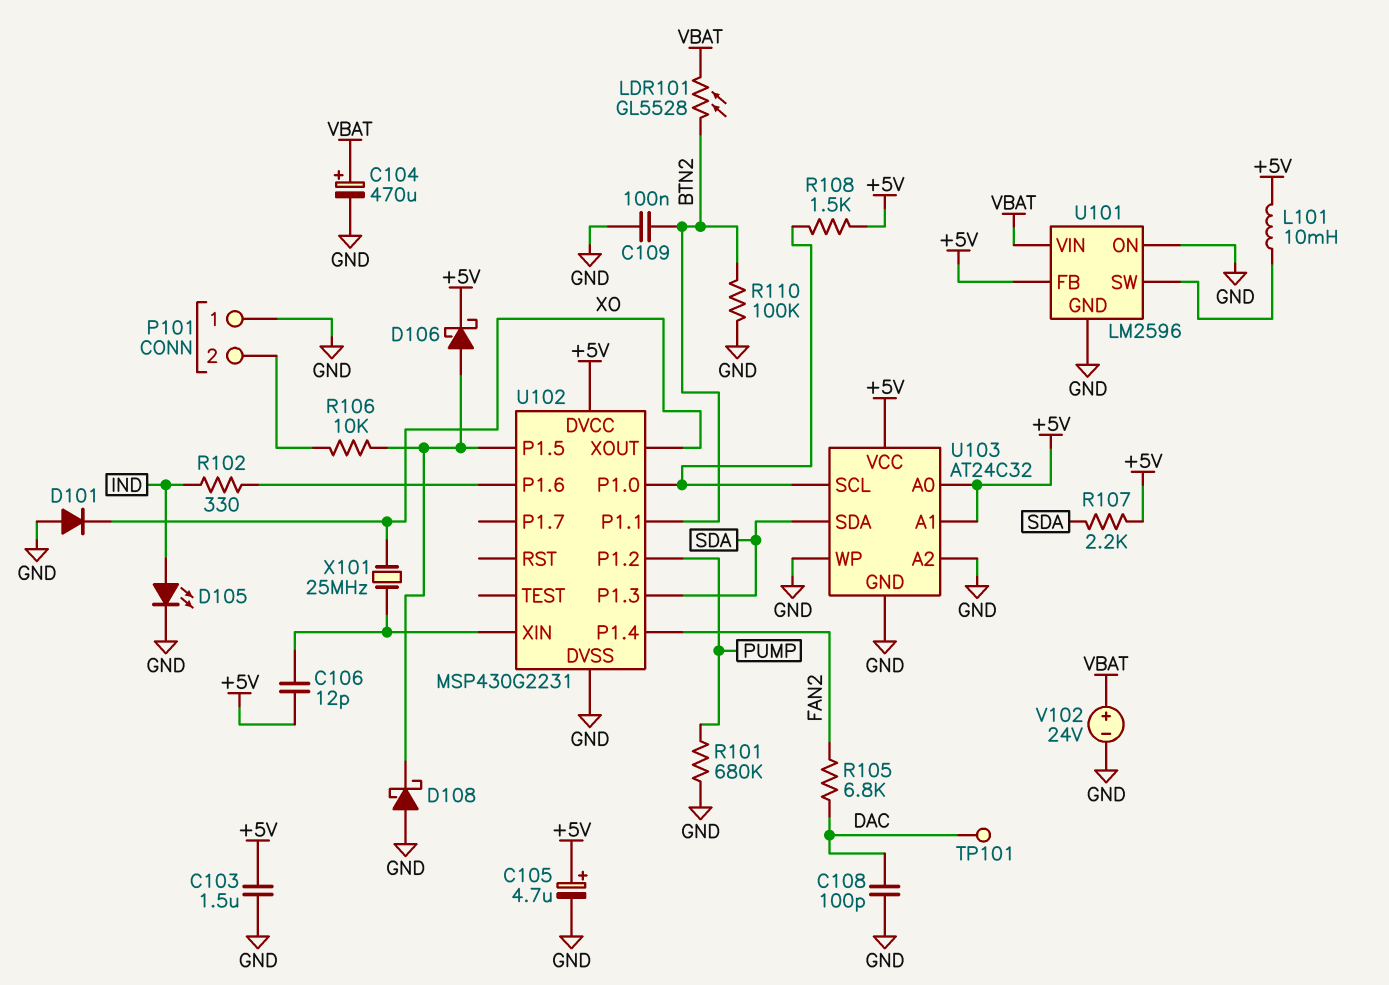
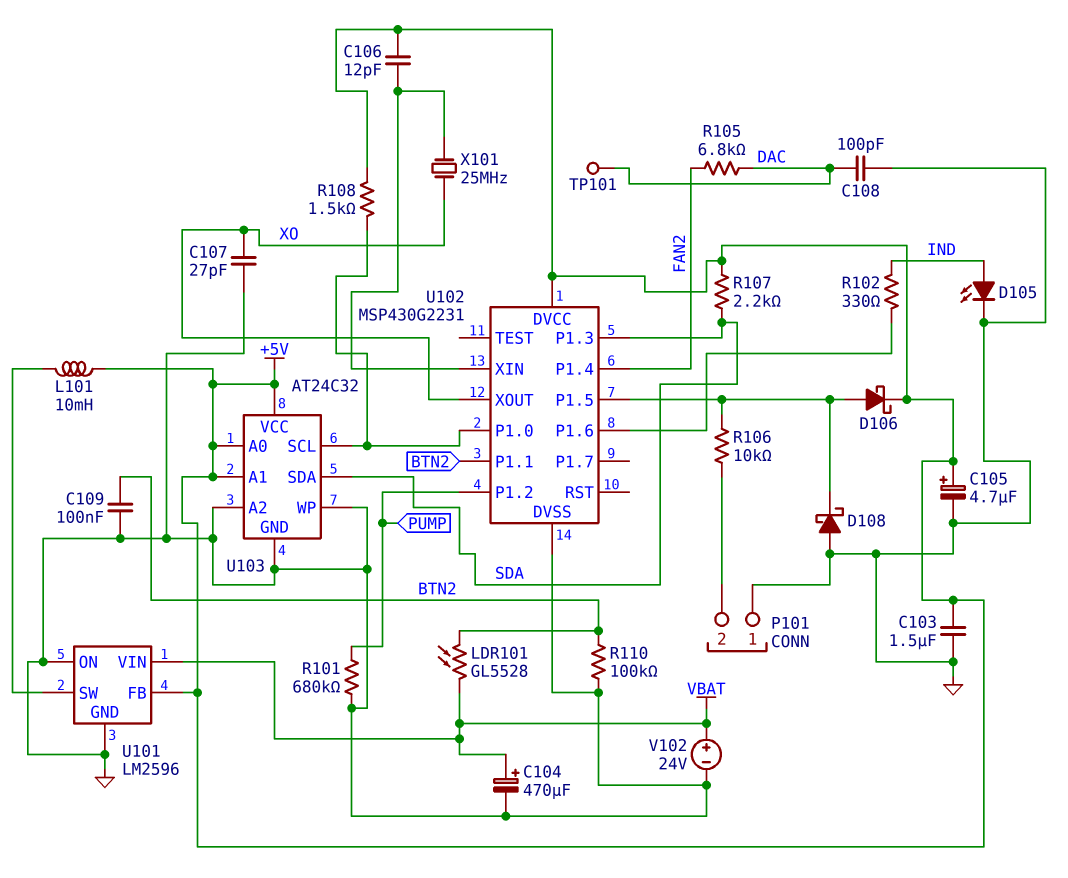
C107: none -> 27pF (GND, XO)
D101: diode (A GND, K XO) -> none

